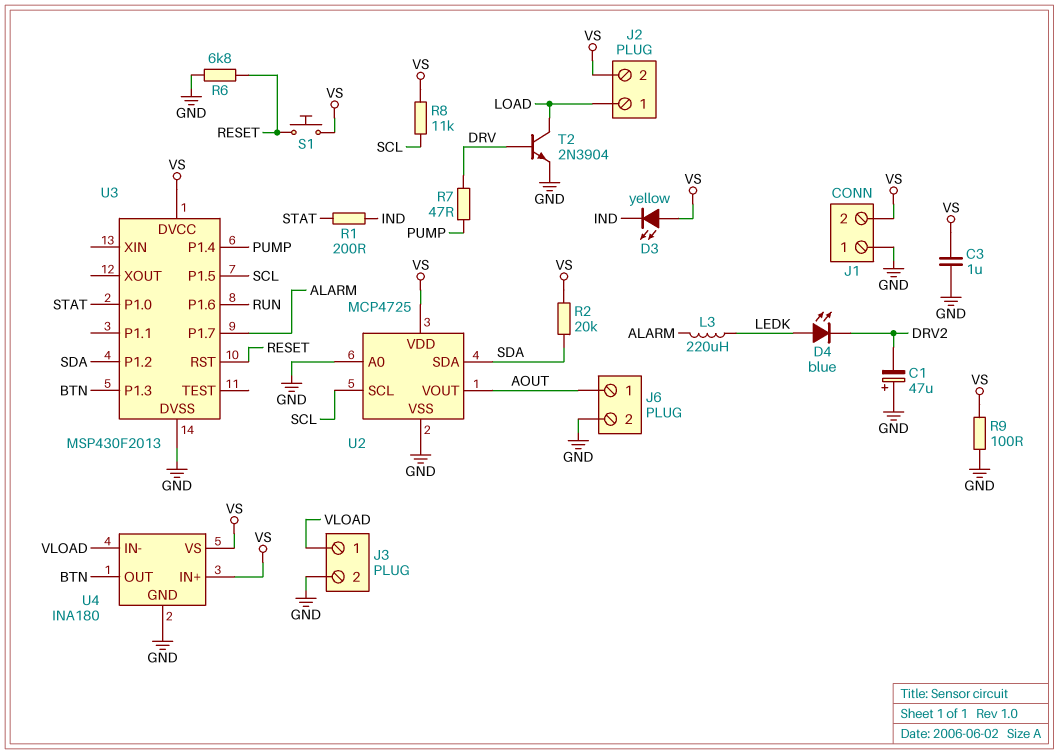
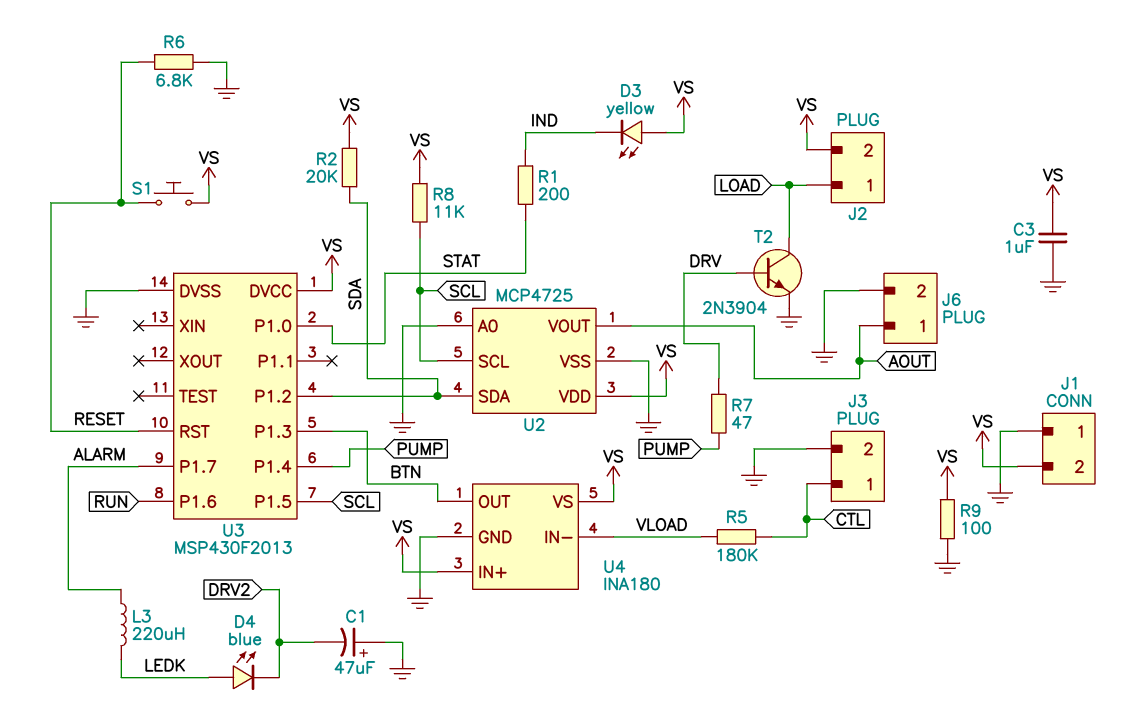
J3 pin 1: VLOAD -> CTL
R5: none -> 180k (CTL, VLOAD)

